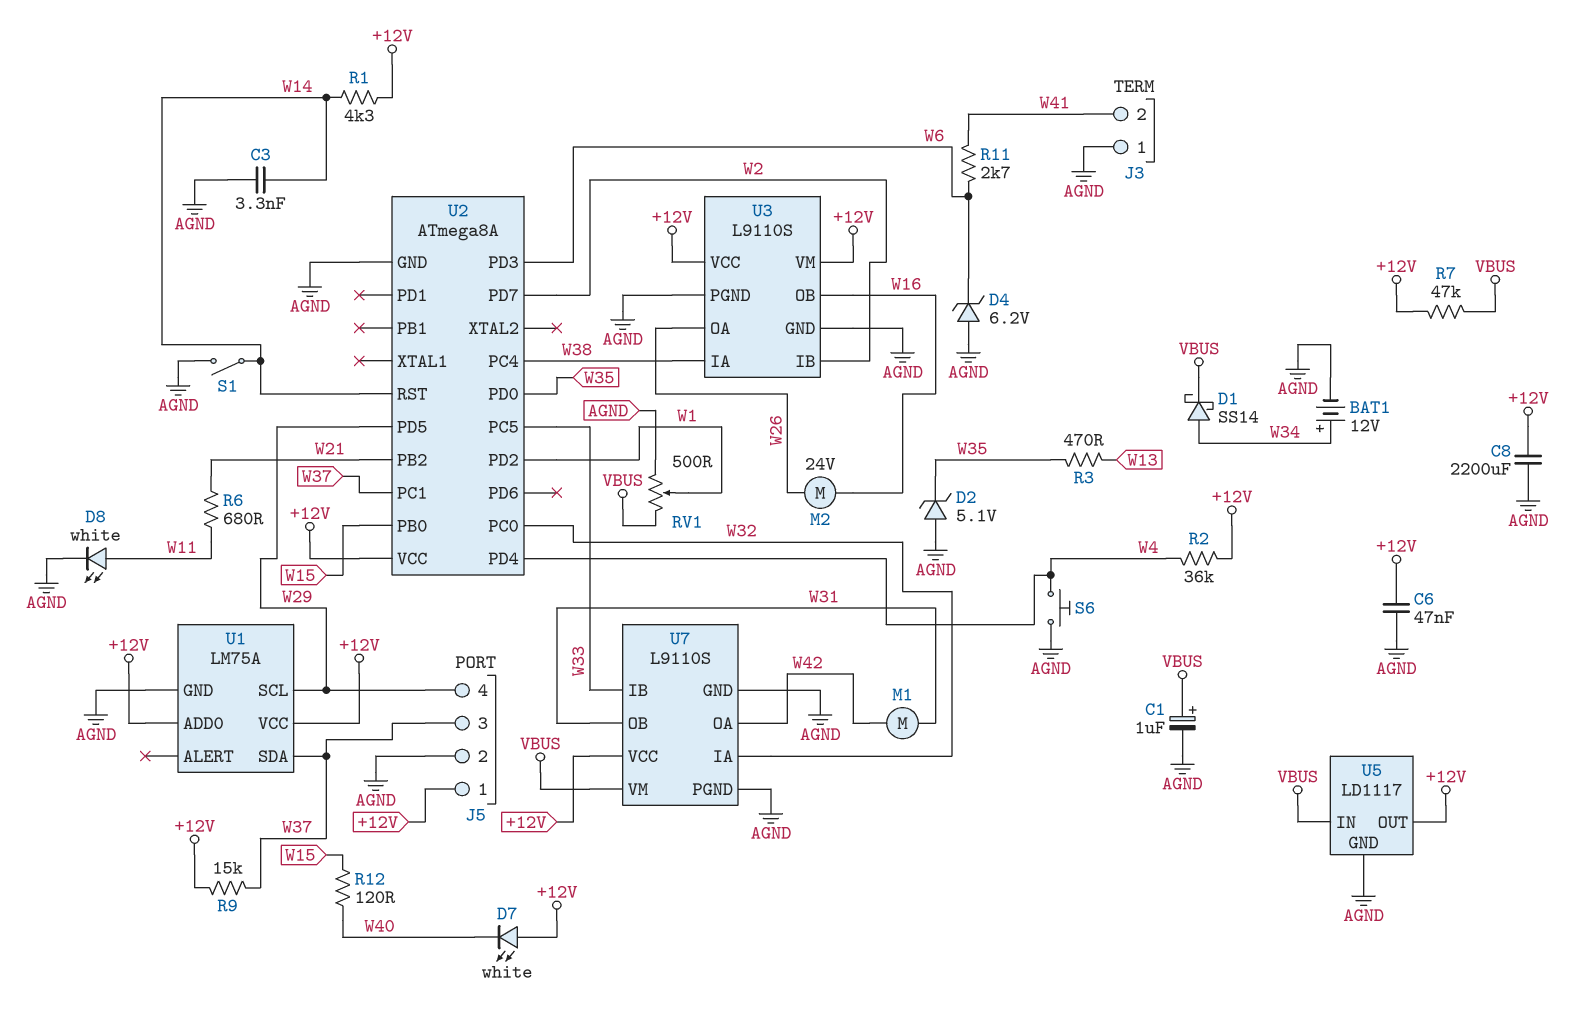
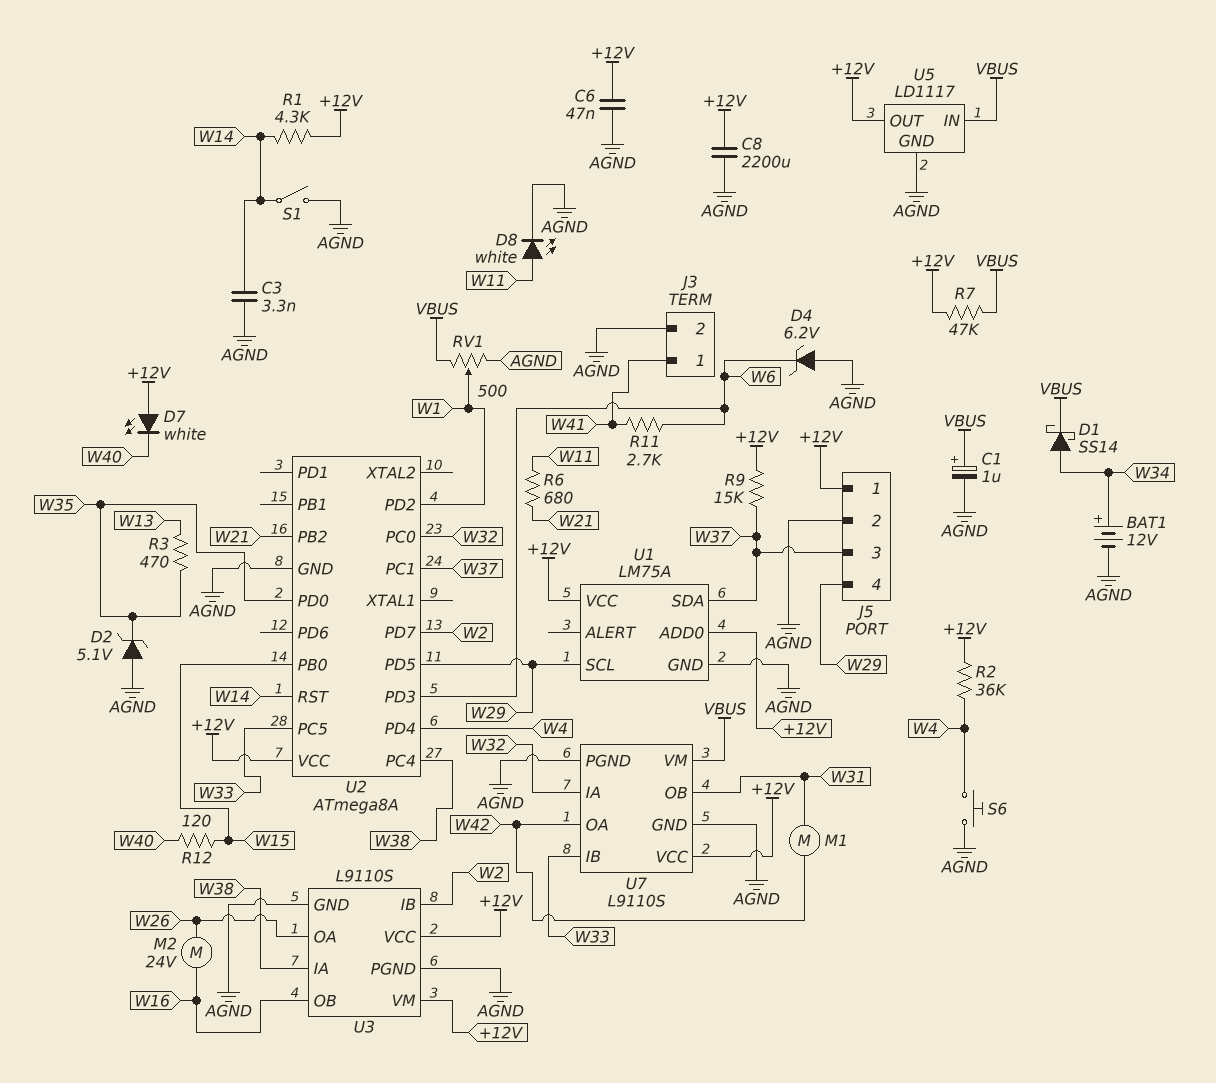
J3 pin 1: AGND -> W41
J3 pin 2: W41 -> AGND

